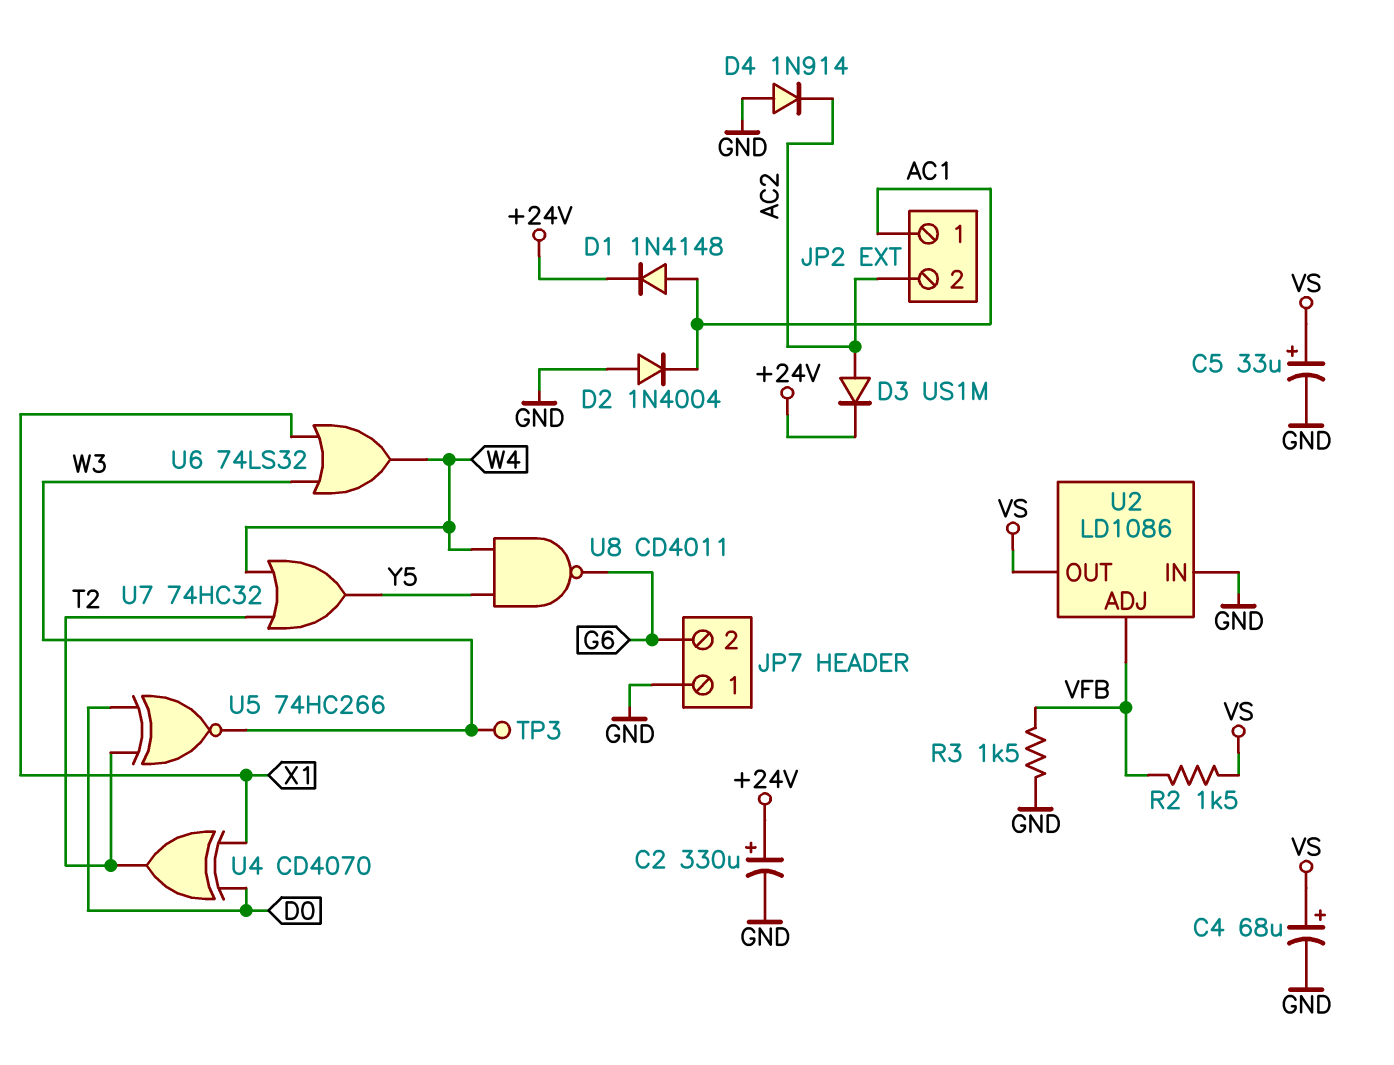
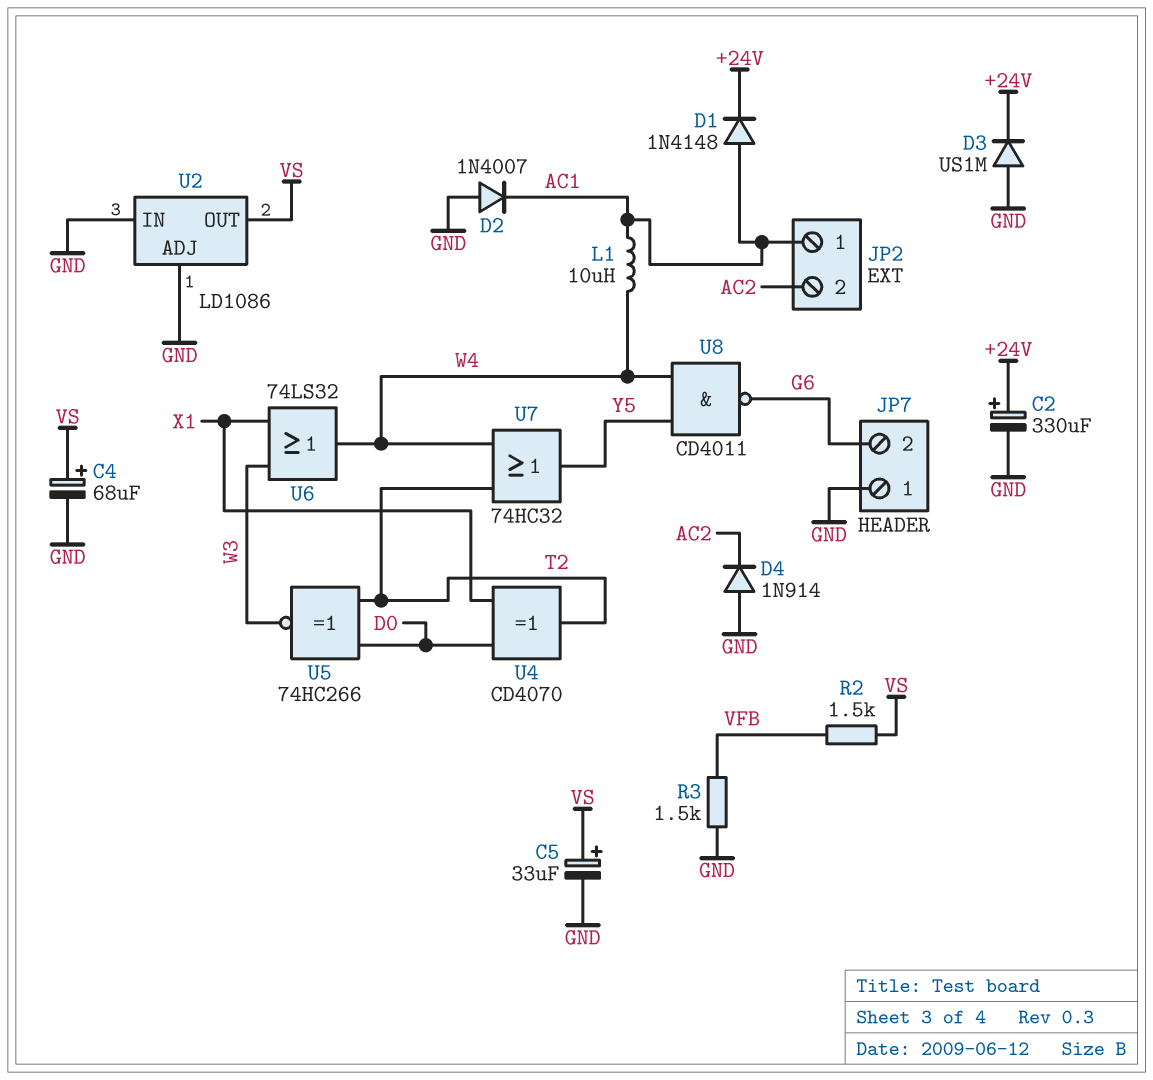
D2: diode 1N4004 (A GND, K AC1) -> diode 1N4007 (A GND, K AC1)
D3: diode US1M (A AC2, K +24V) -> diode US1M (A GND, K +24V)
L1: none -> 10uH (AC1, W4)
TP3: test point (W3) -> none
U2 pin ADJ: VFB -> GND

